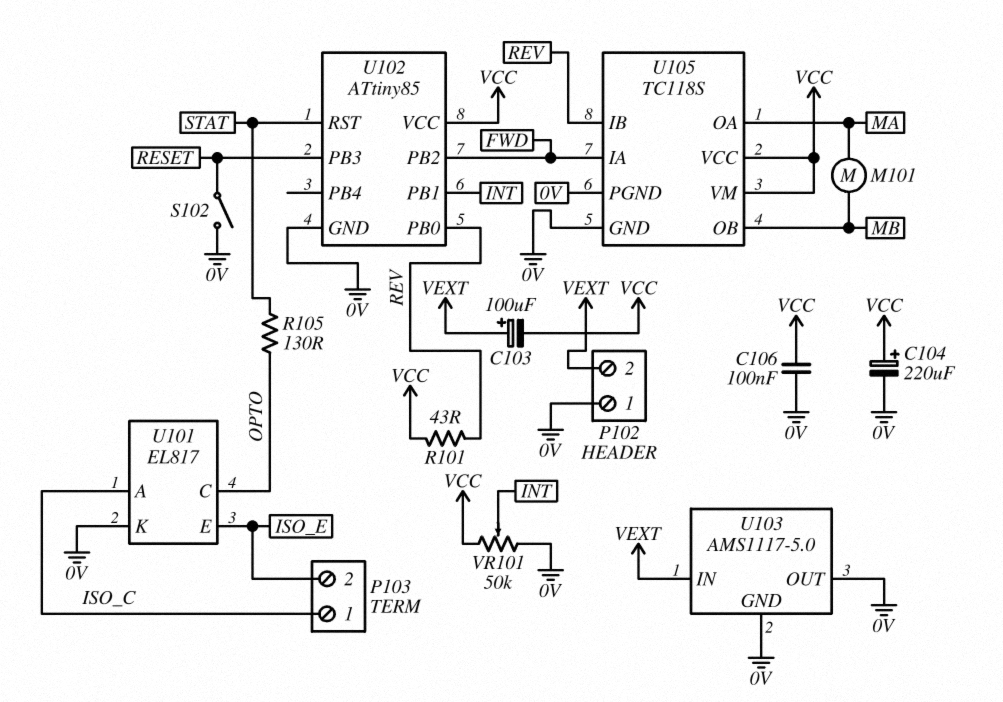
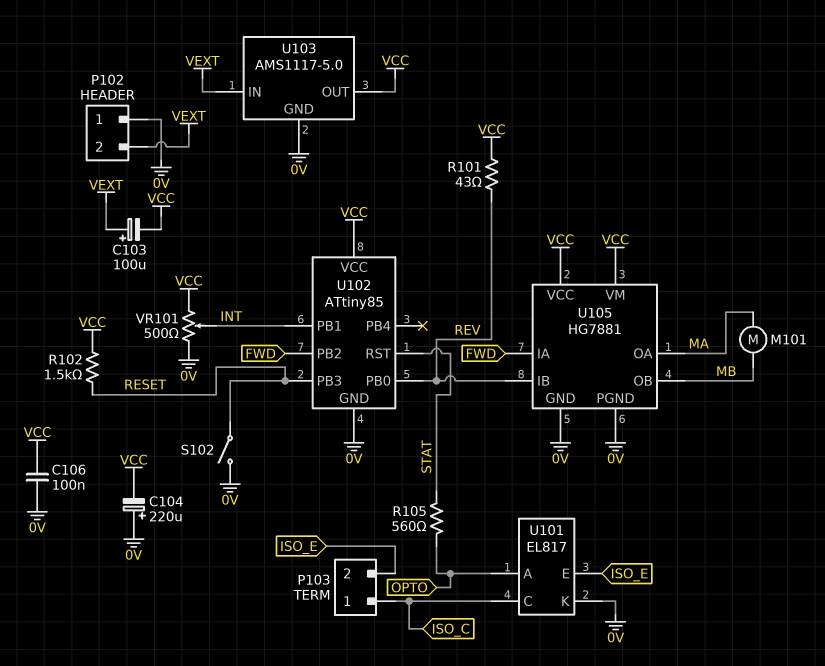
C104: 220uF (plus VCC, minus 0V) -> 220uF (plus 0V, minus VCC)
R102: none -> 1.5k (RESET, VCC)
R105: 130 (OPTO, STAT) -> 560 (OPTO, STAT)
U101 pin A: ISO_C -> OPTO
U101 pin C: OPTO -> ISO_C
U103 pin OUT: 0V -> VCC
U105: TC118S -> HG7881
VR101: 50k (0V, VCC, wiper INT) -> 500 (0V, VCC, wiper INT)

